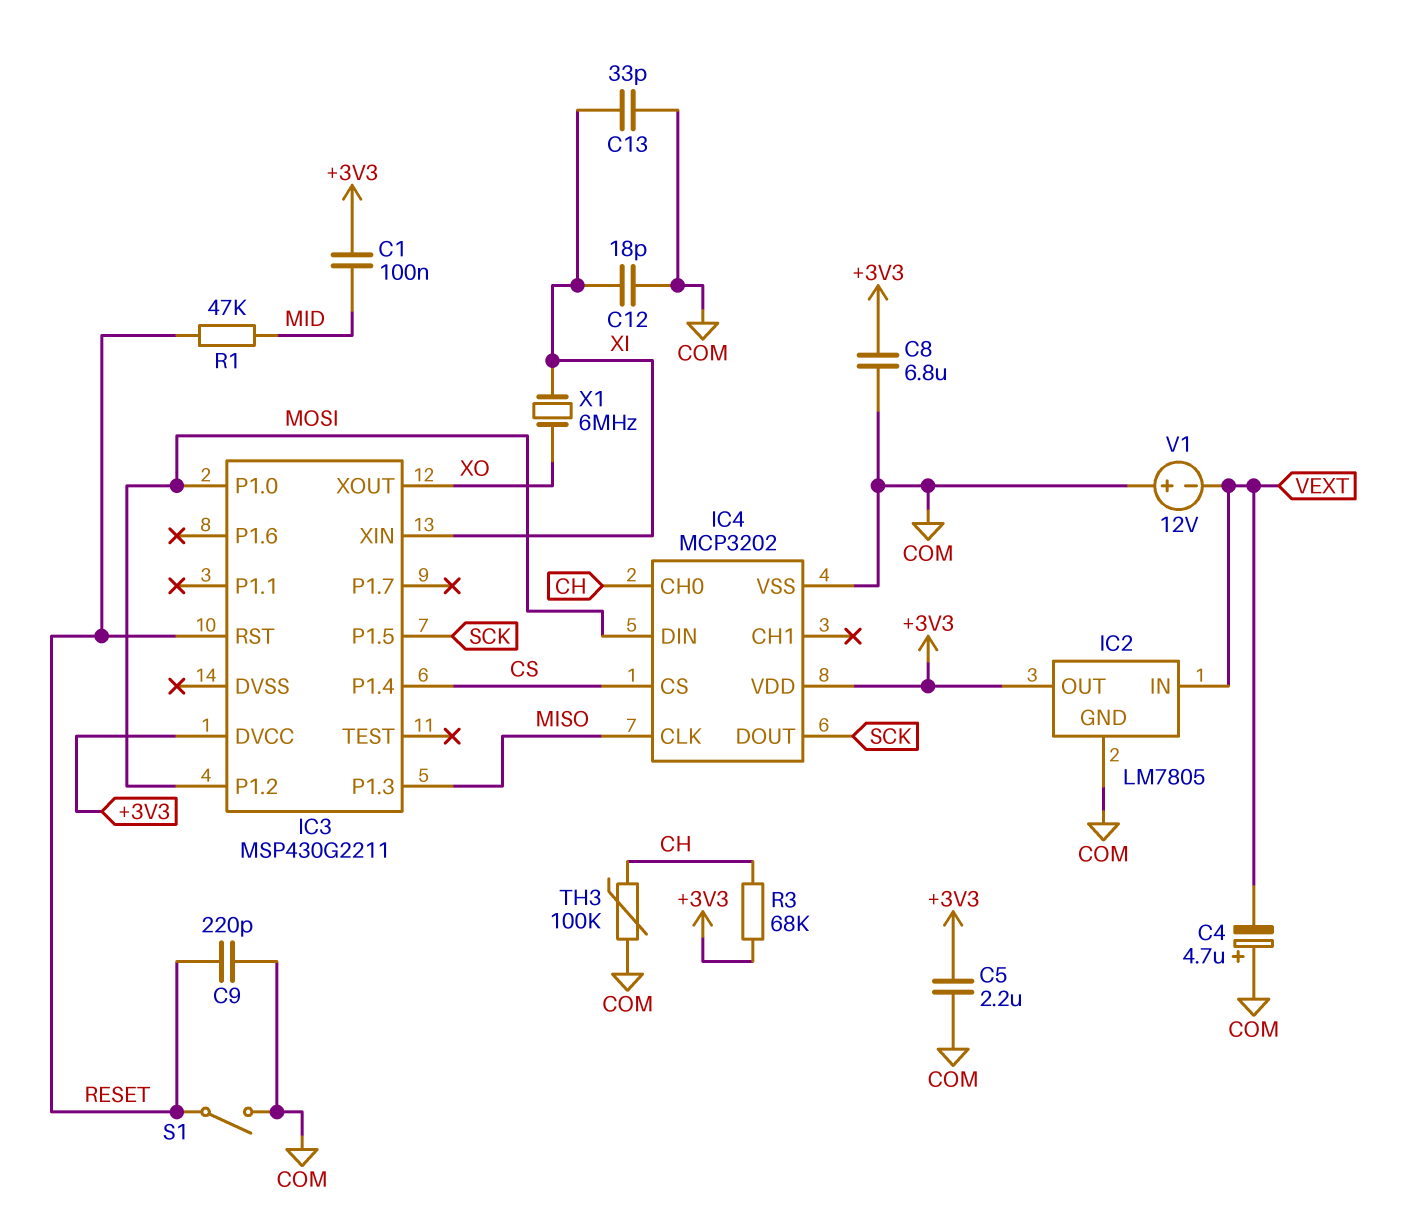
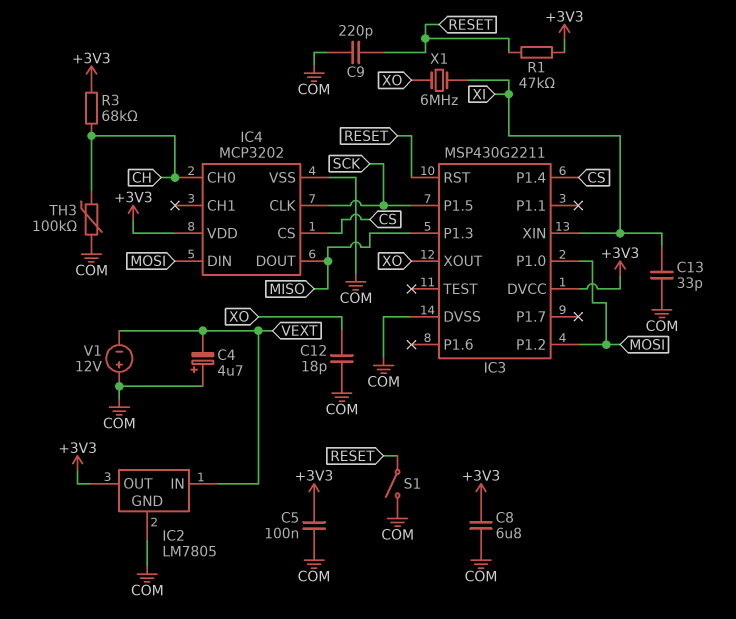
C1: 100nF (+3V3, MID) -> none
C5: 2.2uF (+3V3, COM) -> 100nF (+3V3, COM)
C12: 18pF (COM, XI) -> 18pF (COM, XO)
IC3 pin DVSS: none -> COM
IC4 pin CLK: MISO -> SCK
IC4 pin DOUT: SCK -> MISO
R1: 47k (MID, RESET) -> 47k (+3V3, RESET)

